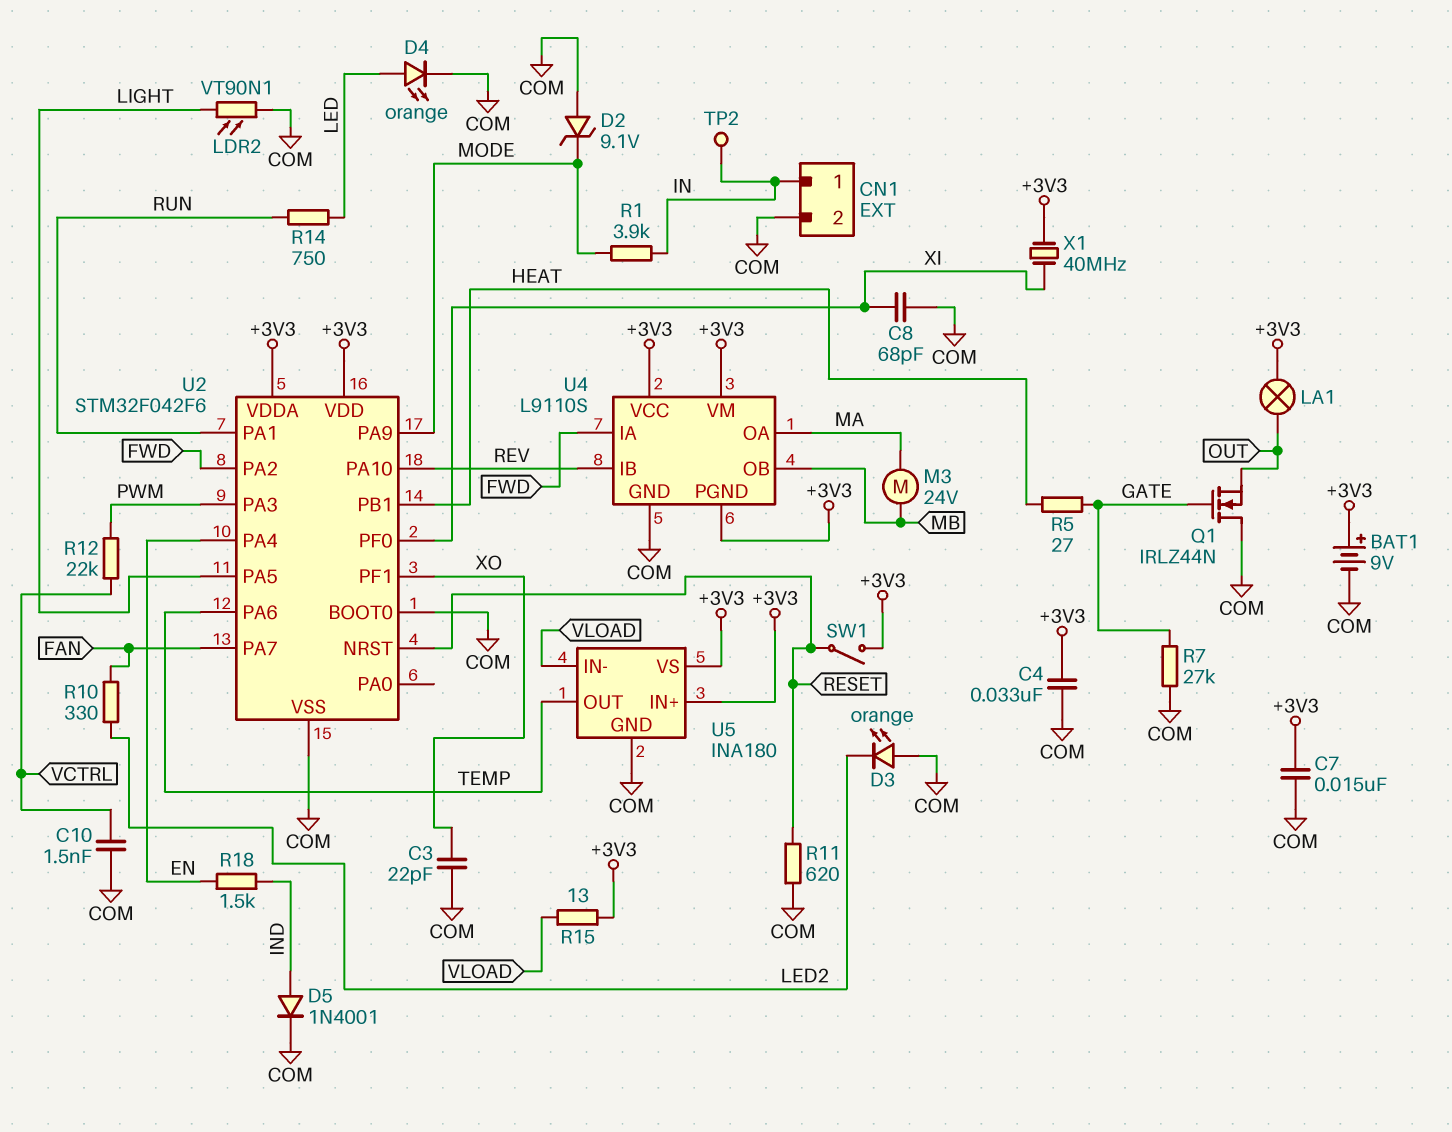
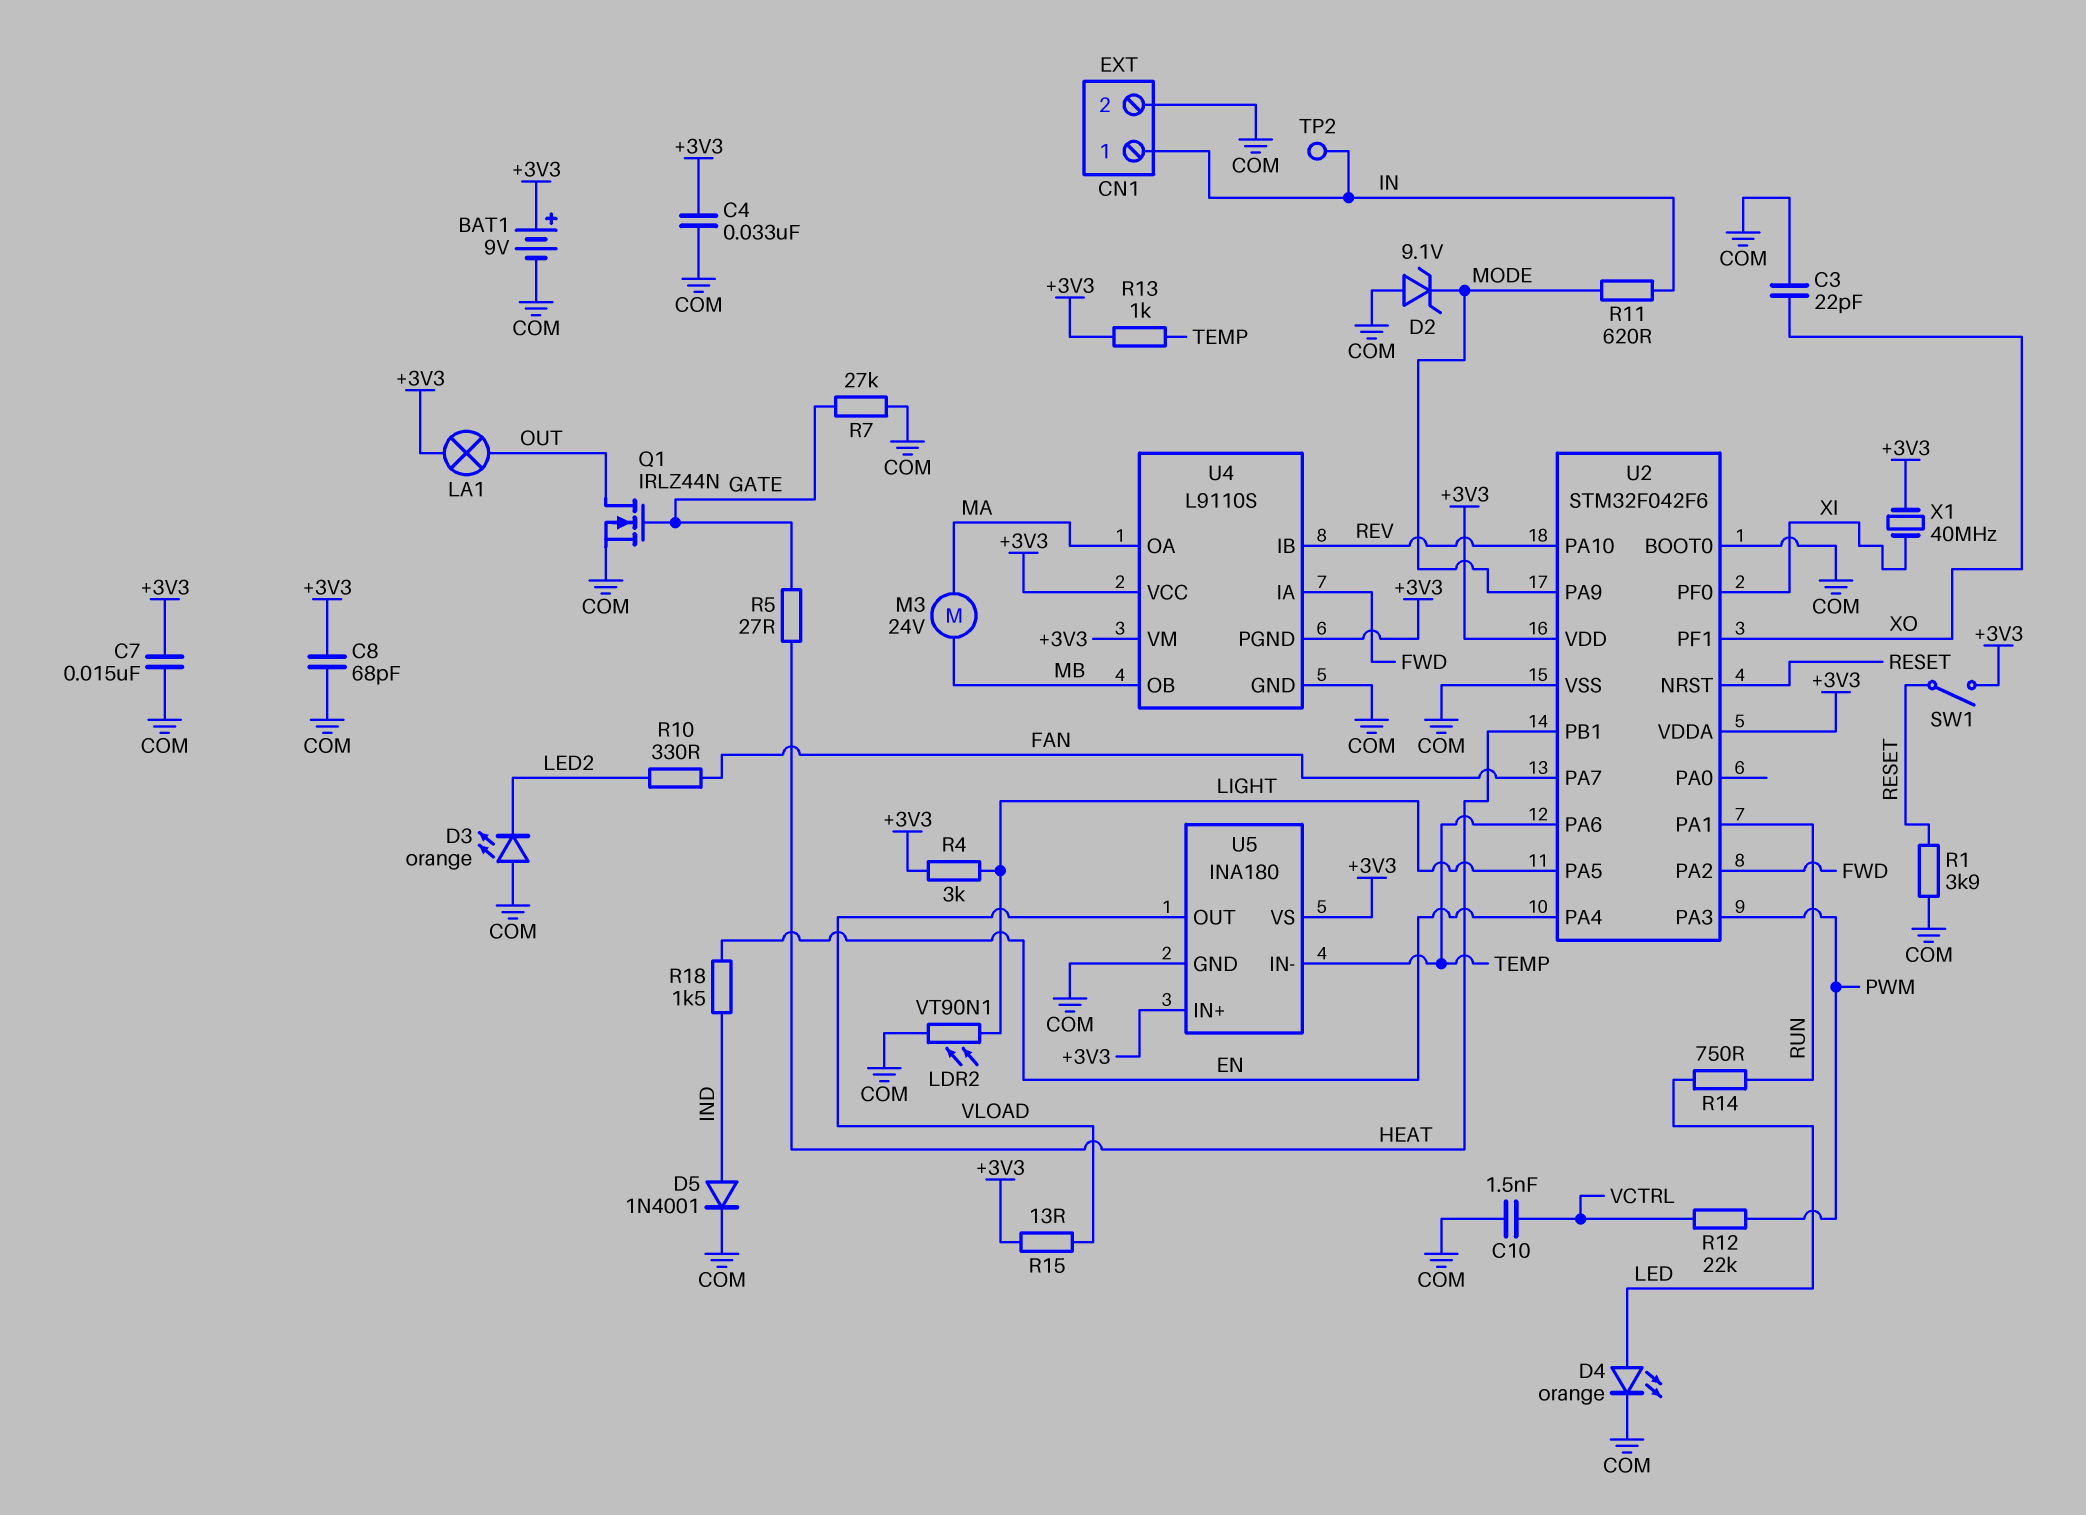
C8: 68pF (COM, XI) -> 68pF (+3V3, COM)
Q1: NMOS IRLZ44N (G GATE, D COM, S OUT) -> NMOS IRLZ44N (G GATE, D OUT, S COM)
R1: 3.9k (IN, MODE) -> 3.9k (COM, RESET)
R4: none -> 3k (+3V3, LIGHT)
R11: 620 (COM, RESET) -> 620 (IN, MODE)
R13: none -> 1k (+3V3, TEMP)
U5 pin IN-: VLOAD -> TEMP
U5 pin OUT: TEMP -> VLOAD

